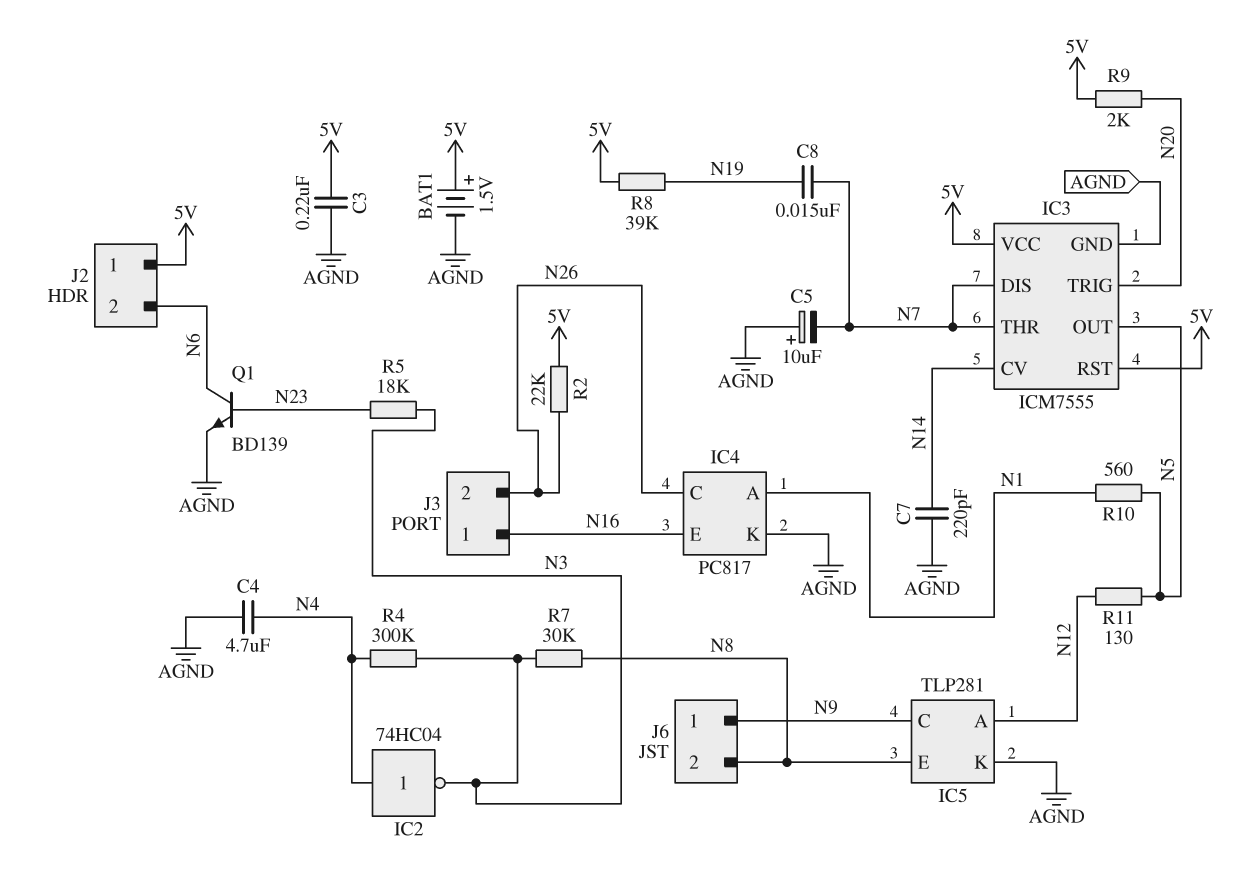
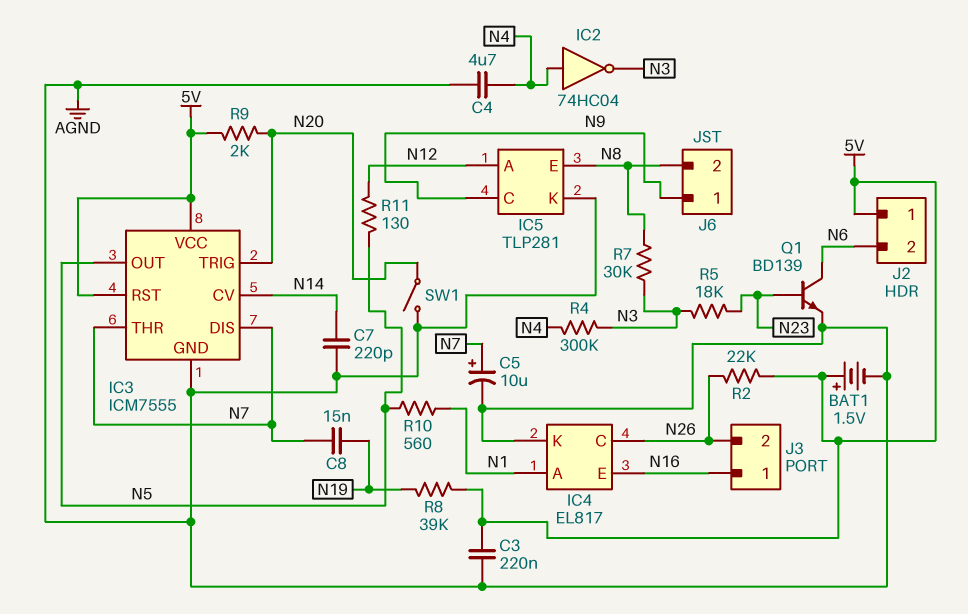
C5: 10uF (plus AGND, minus N7) -> 10uF (plus N7, minus AGND)
IC4: PC817 -> EL817
SW1: none -> switch (AGND, N20)

